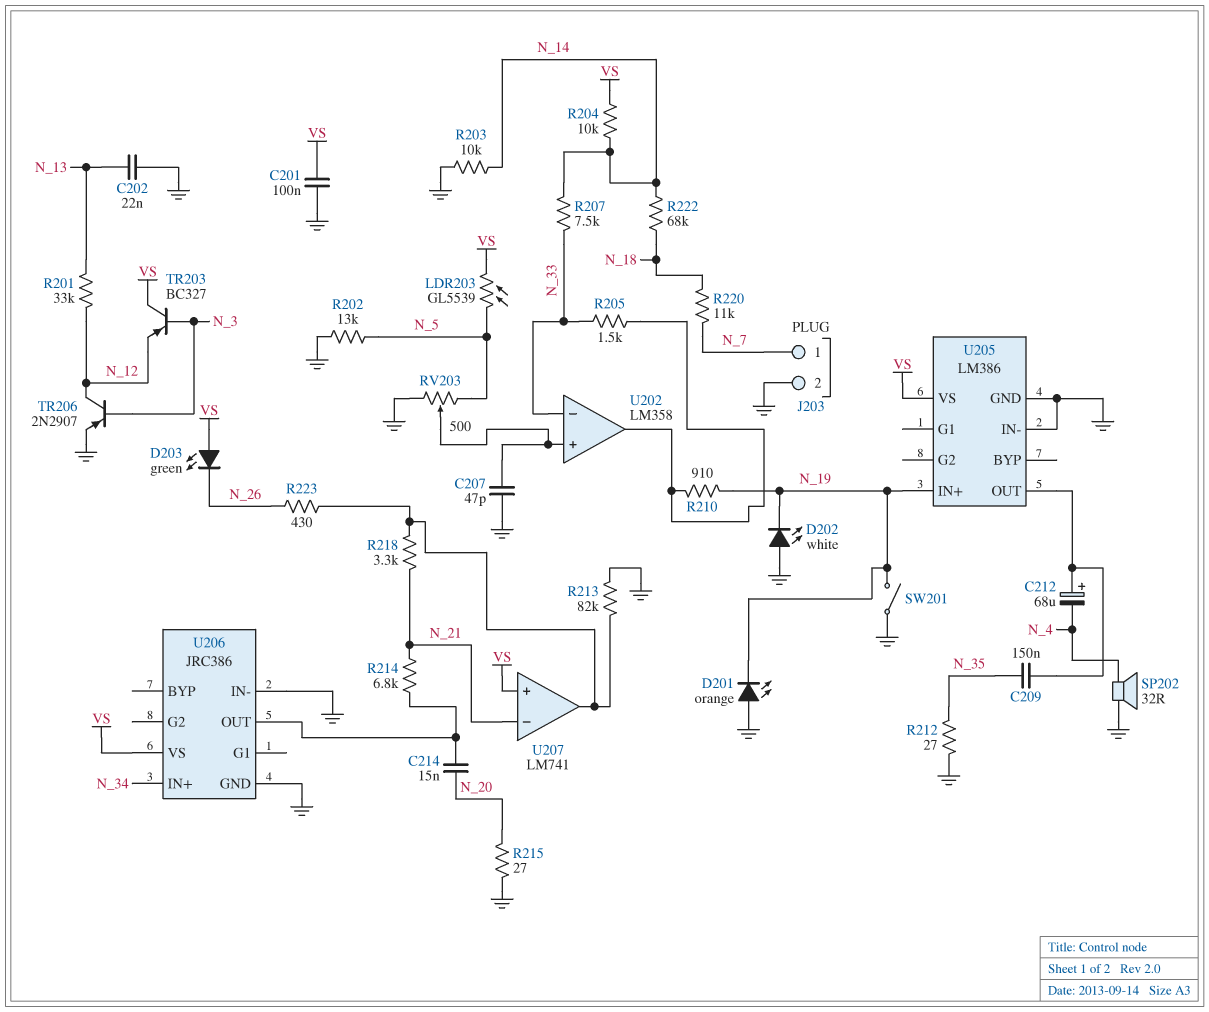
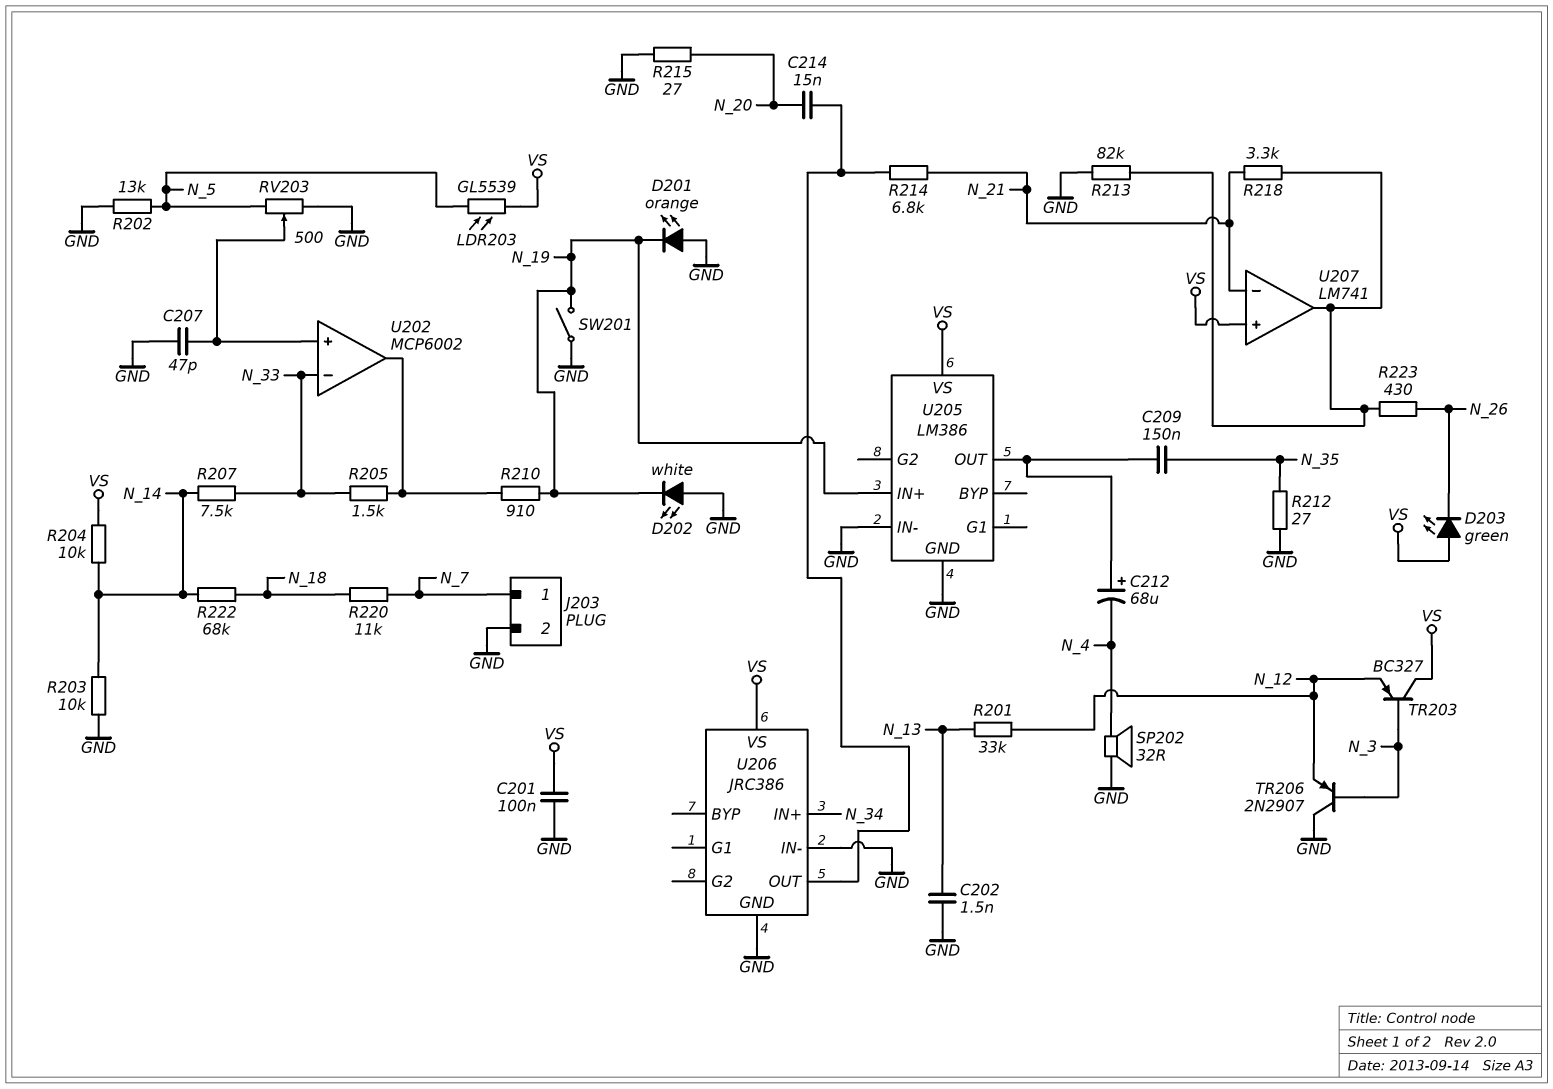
C202: 22nF (GND, N_13) -> 1.5nF (GND, N_13)
TR206: PNP 2N2907 (B N_3, C N_12, E GND) -> PNP 2N2907 (B N_3, C GND, E N_12)
U202: LM358 -> MCP6002

